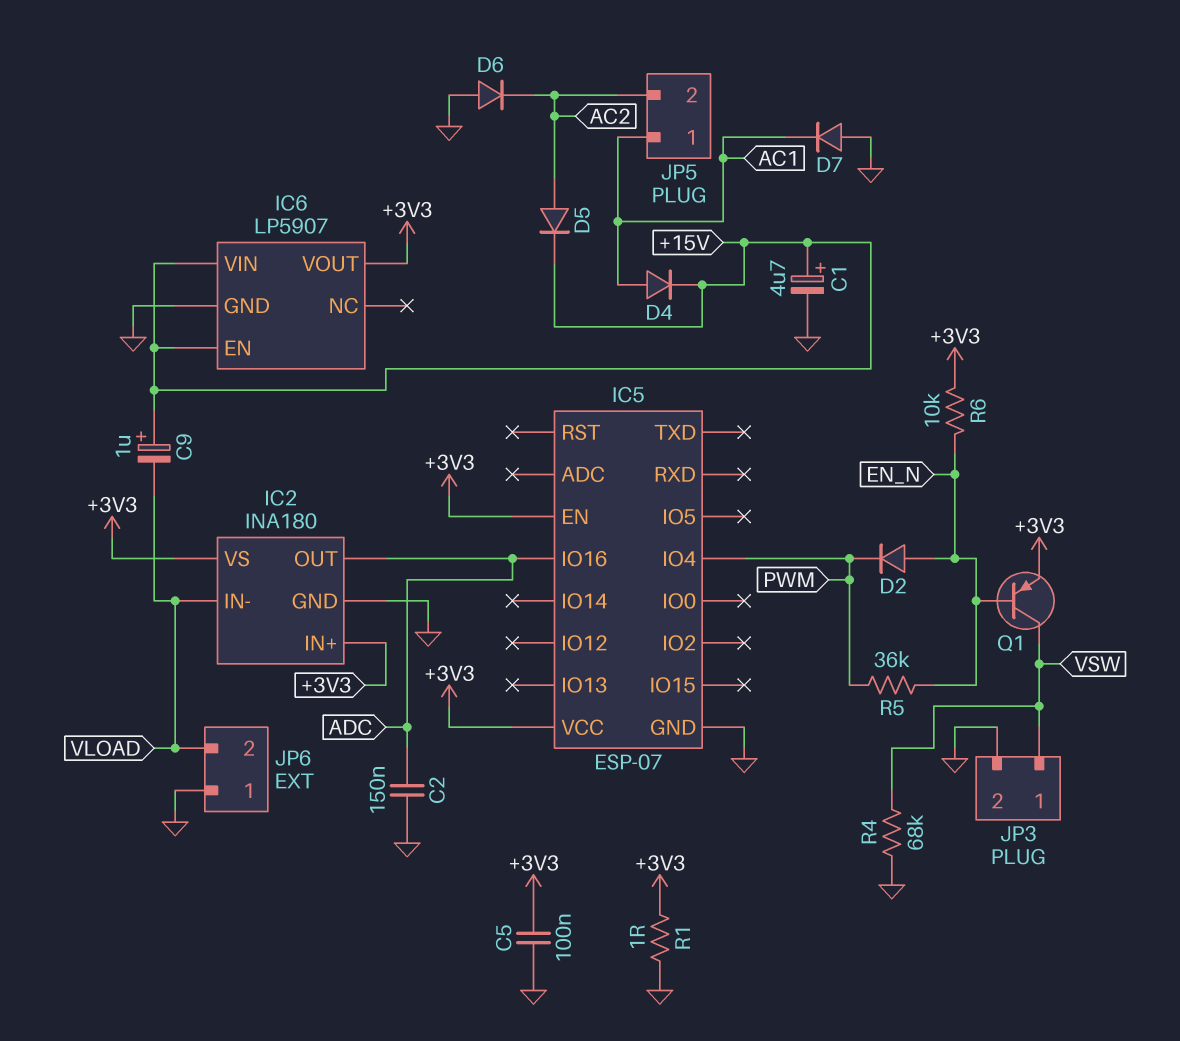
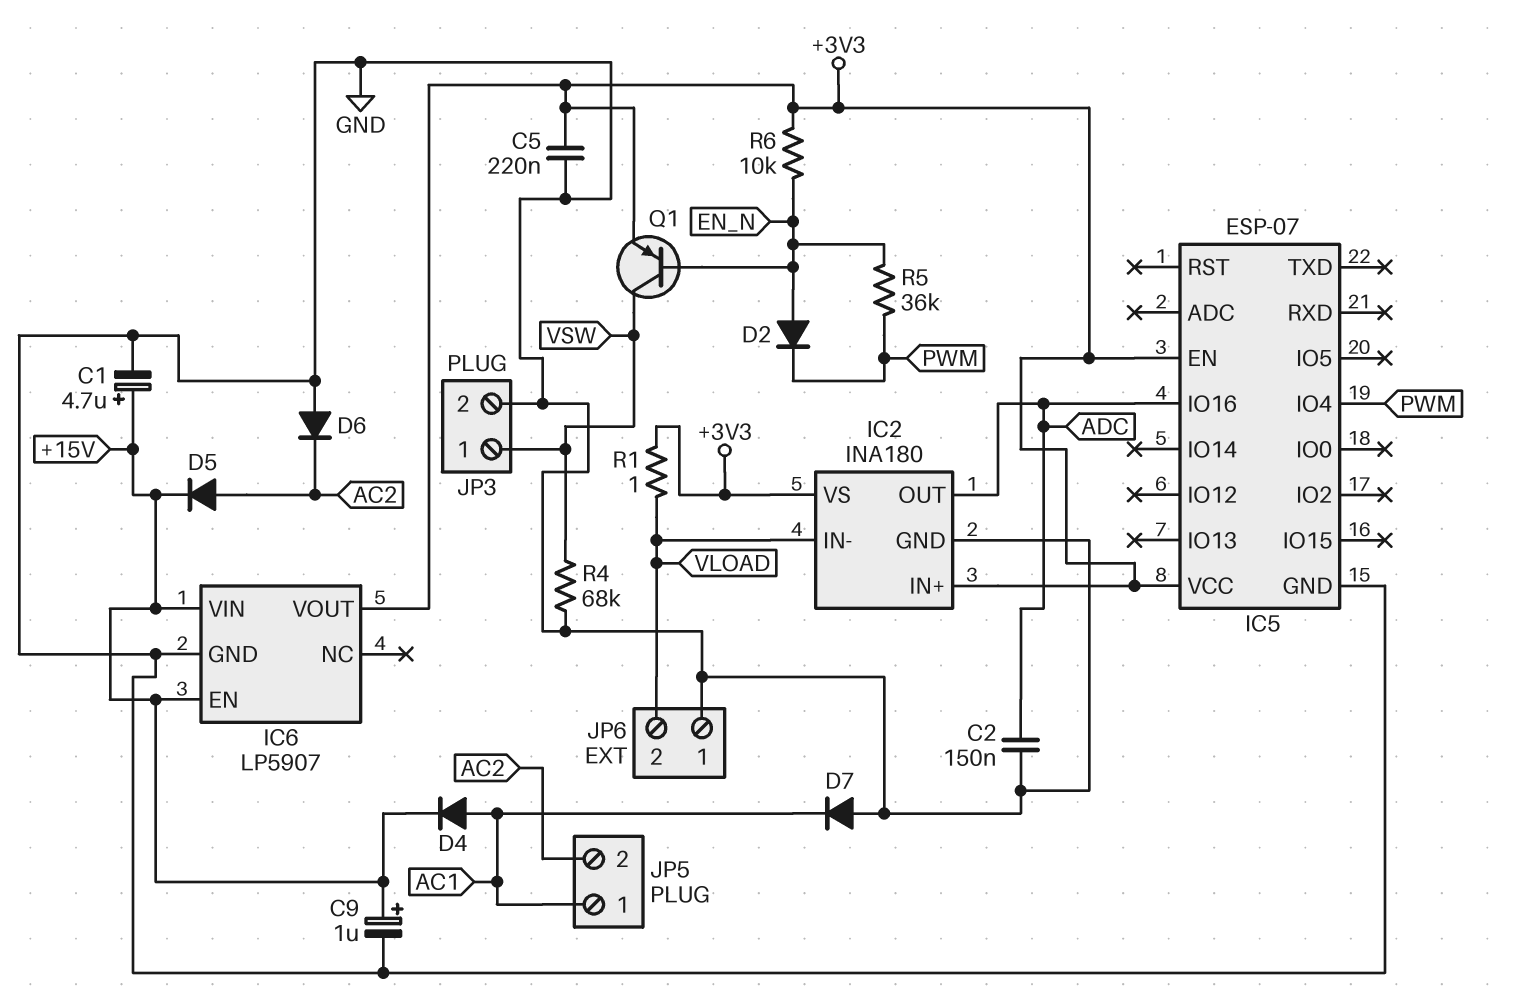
C5: 100nF (+3V3, GND) -> 220nF (+3V3, GND)
C9: 1uF (plus +15V, minus VLOAD) -> 1uF (plus +15V, minus GND)
R1: 1 (+3V3, GND) -> 1 (+3V3, VLOAD)

